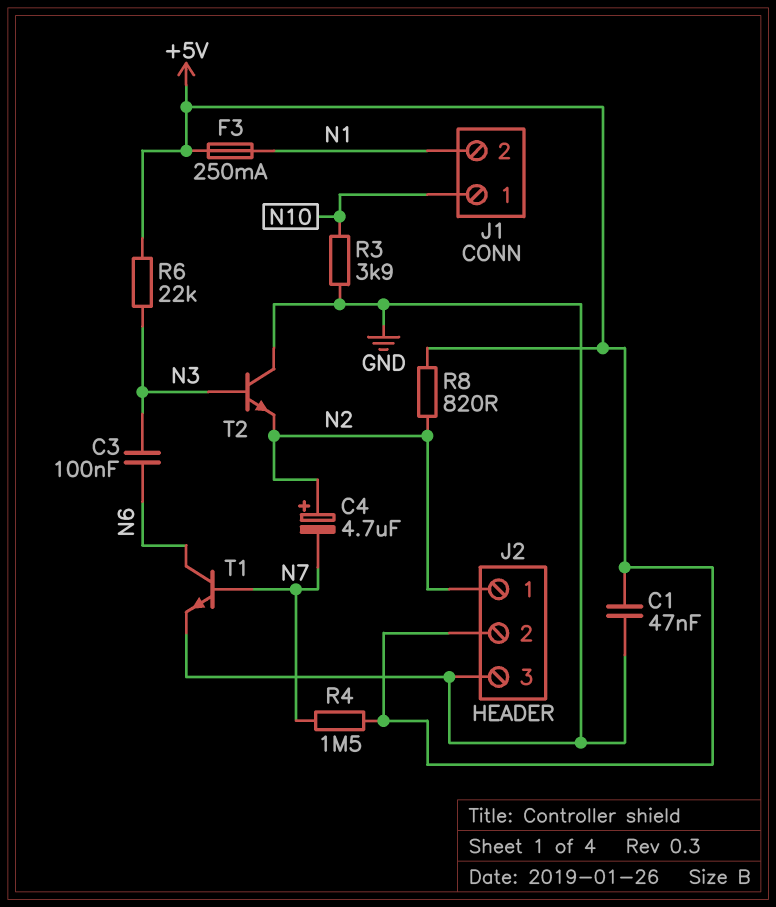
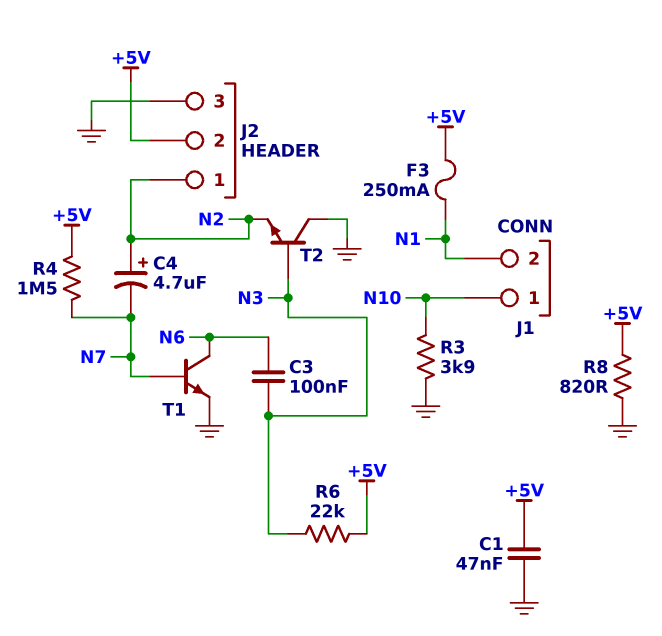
R8: 820 (+5V, N2) -> 820 (+5V, GND)

